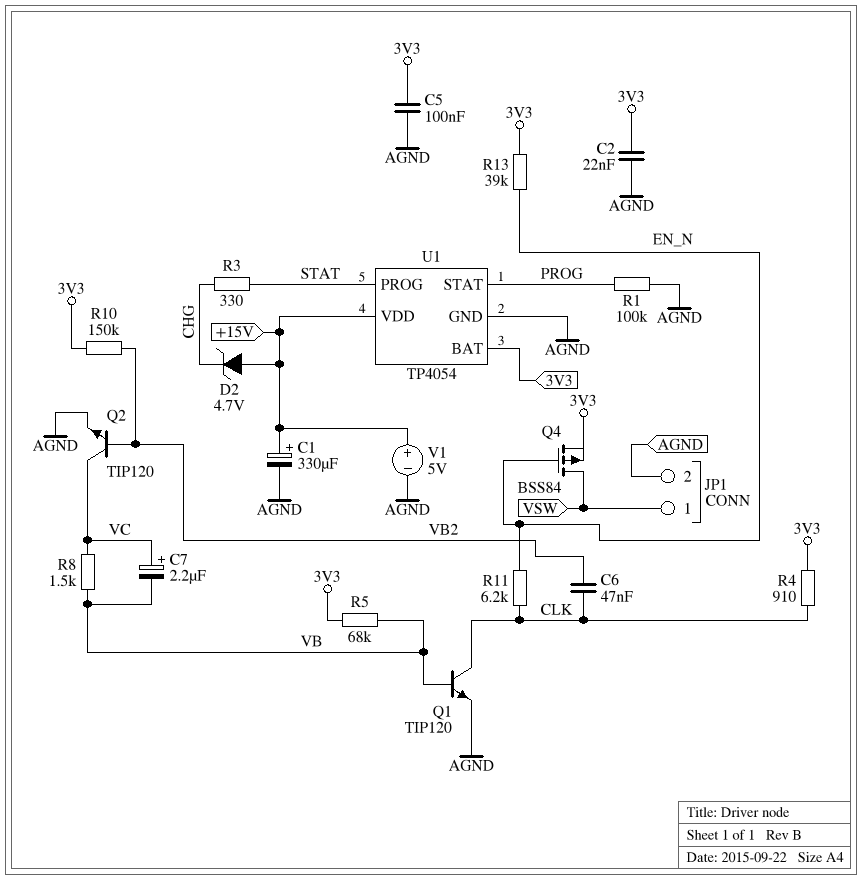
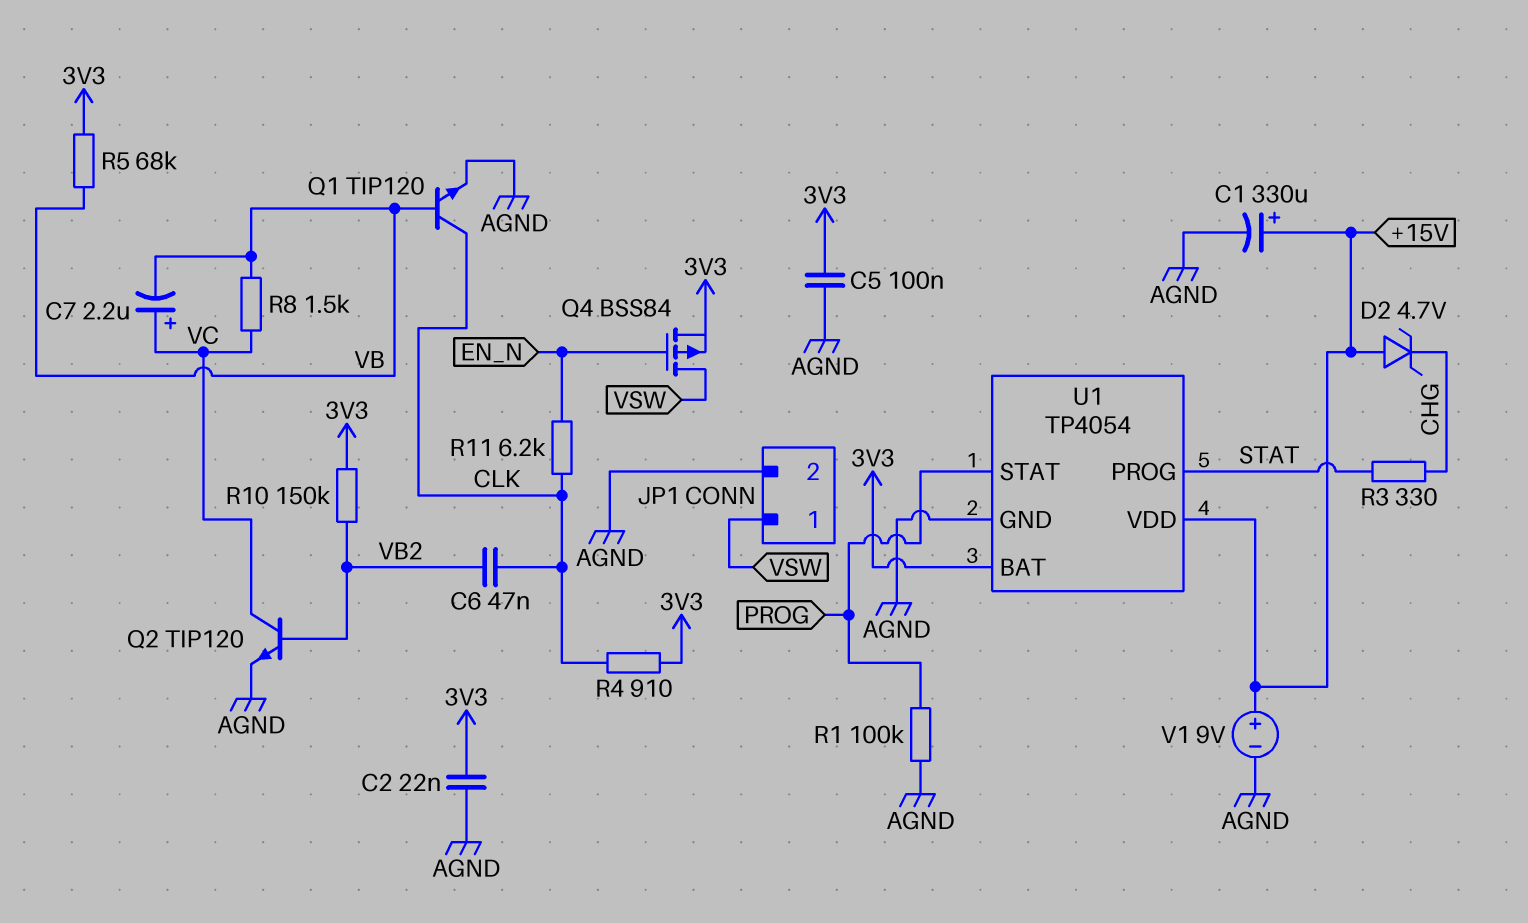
R13: 39k (3V3, EN_N) -> none
V1: 5V (plus +15V, minus AGND) -> 9V (plus +15V, minus AGND)

